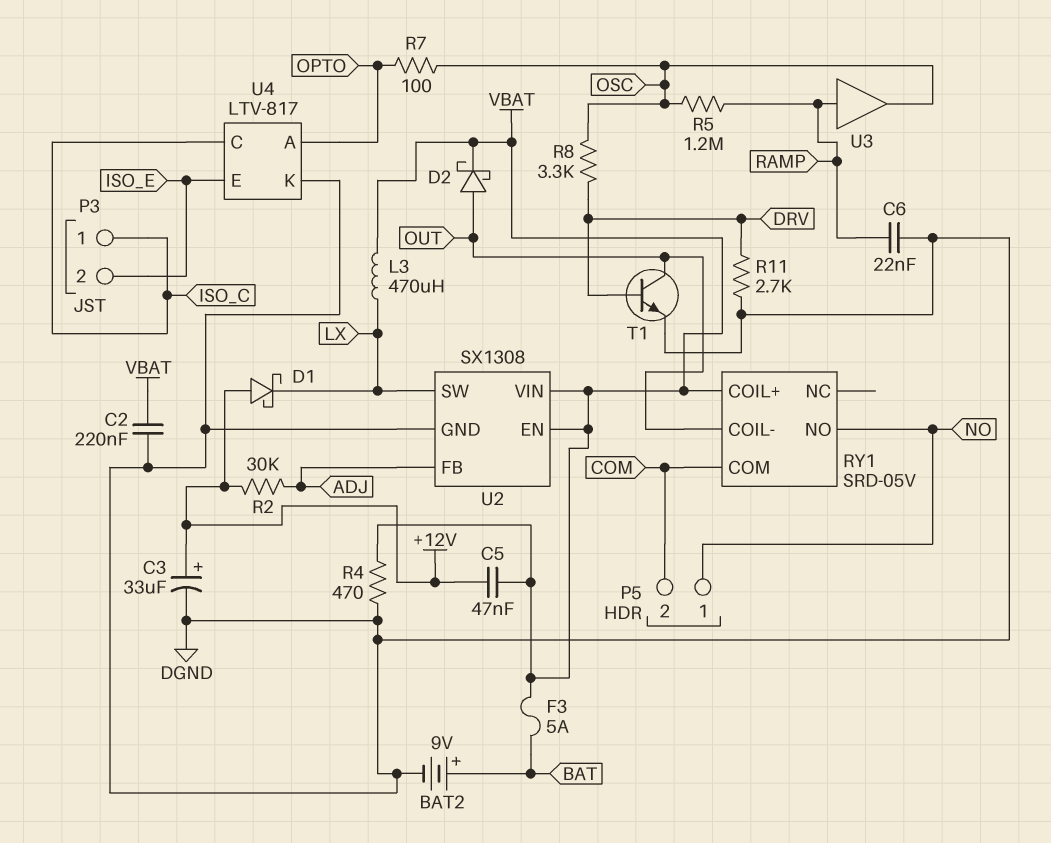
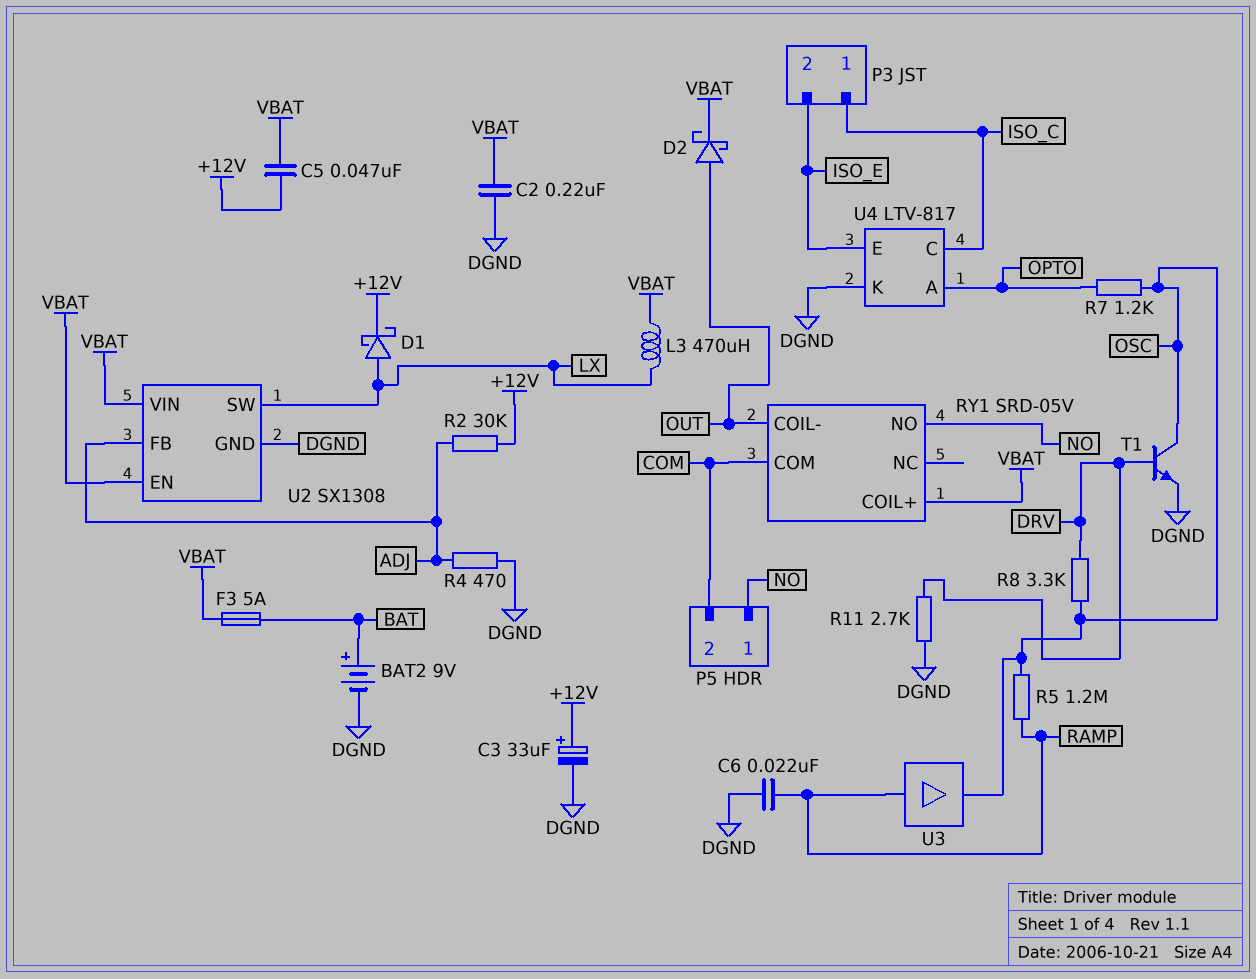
D1: schottky (A +12V, K LX) -> schottky (A LX, K +12V)
R4: 470 (DGND, VBAT) -> 470 (ADJ, DGND)
R7: 100 (OPTO, OSC) -> 1.2k (OPTO, OSC)
T1: NPN (B DRV, C OUT, E DGND) -> NPN (B DRV, C OSC, E DGND)

